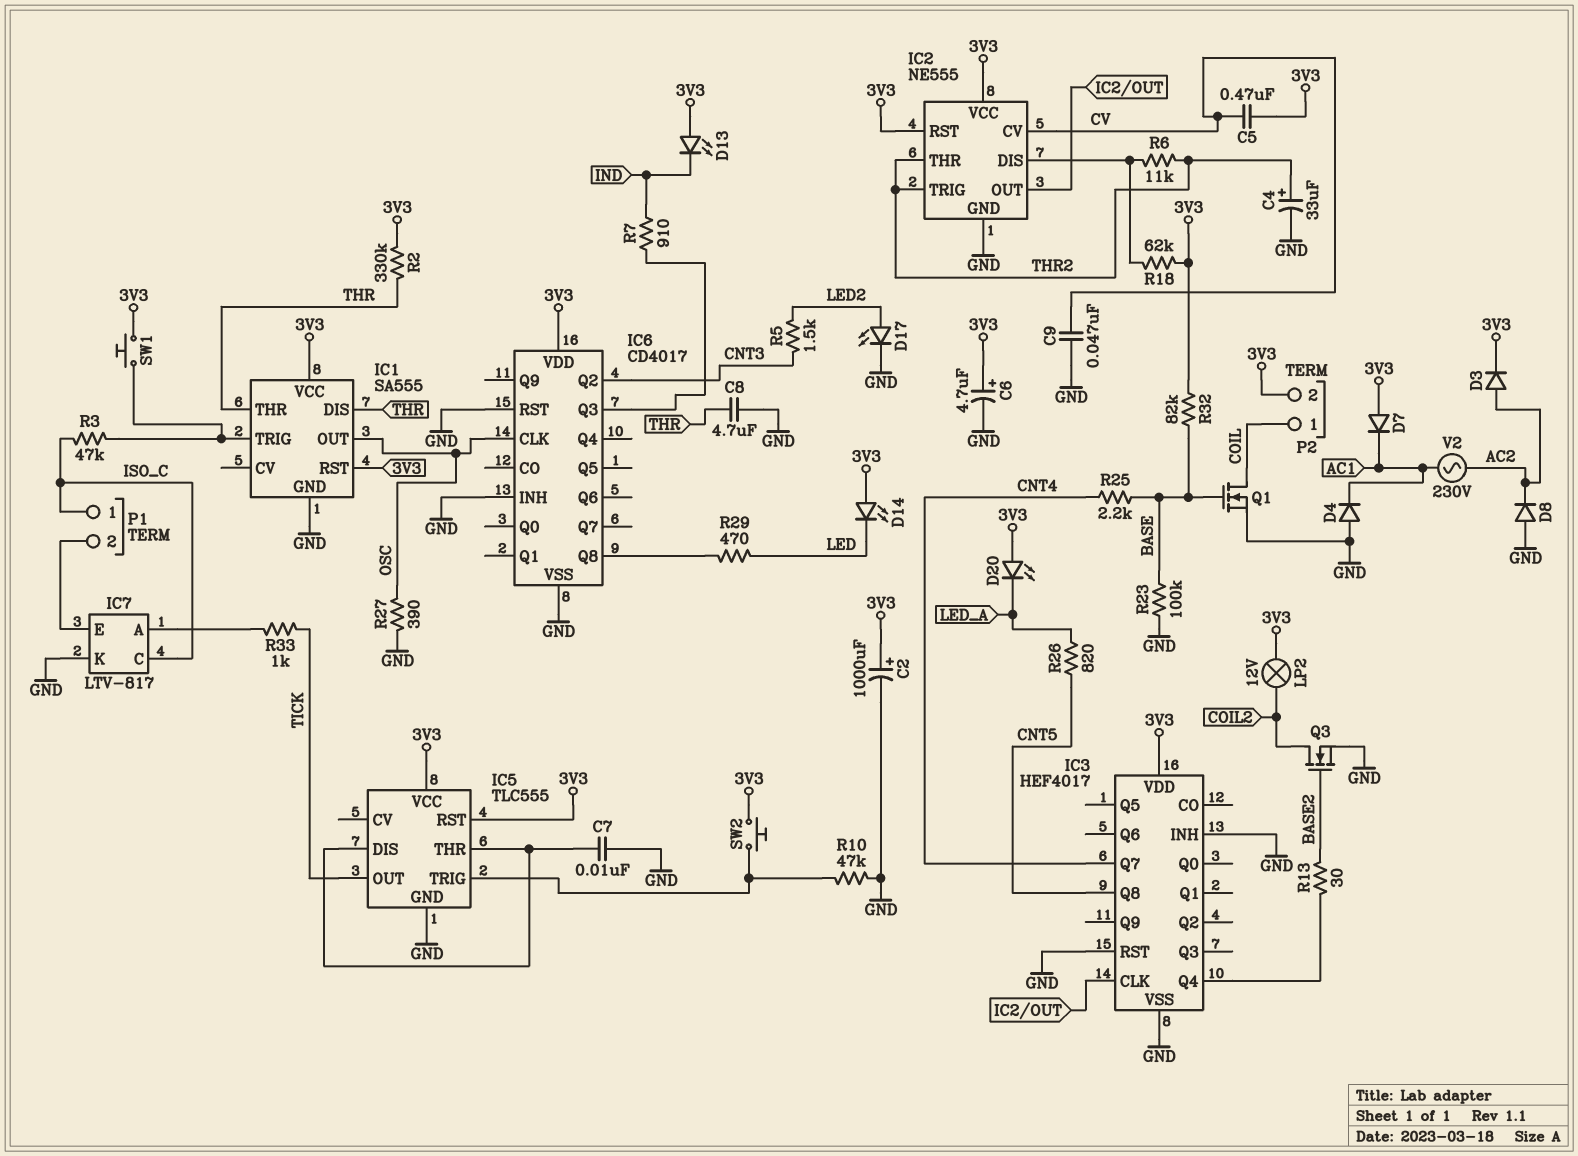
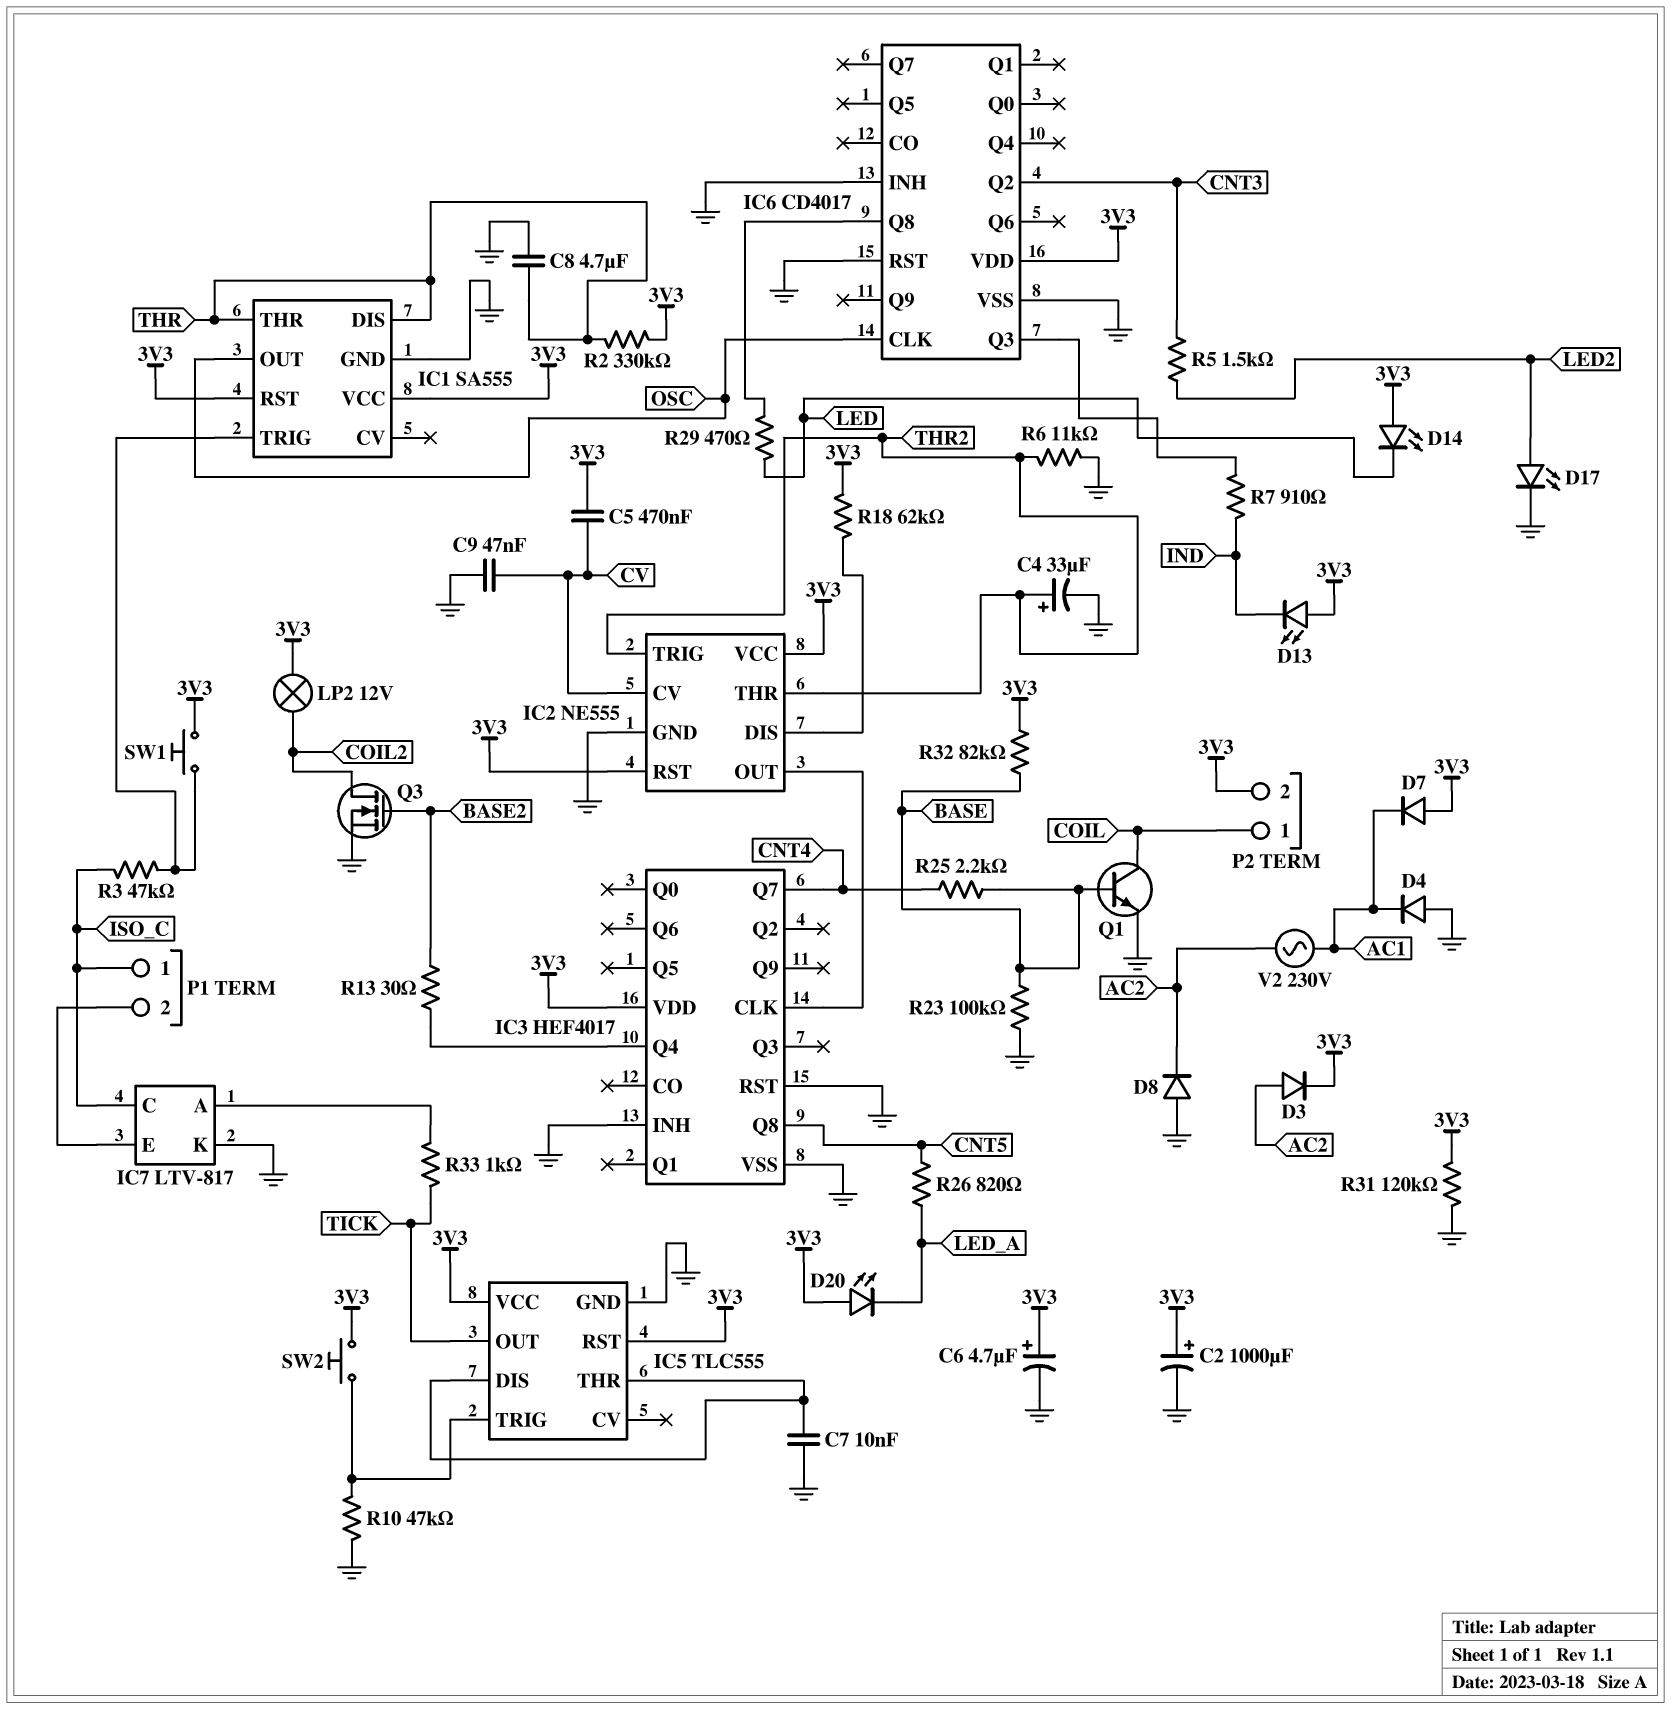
Q1: NMOS (G BASE, D COIL, S GND) -> NPN (B BASE, C COIL, E GND)
R6: 11k (IC2/DIS, THR2) -> 11k (GND, THR2)
R27: 390 (GND, OSC) -> none
R31: none -> 120k (3V3, GND)

